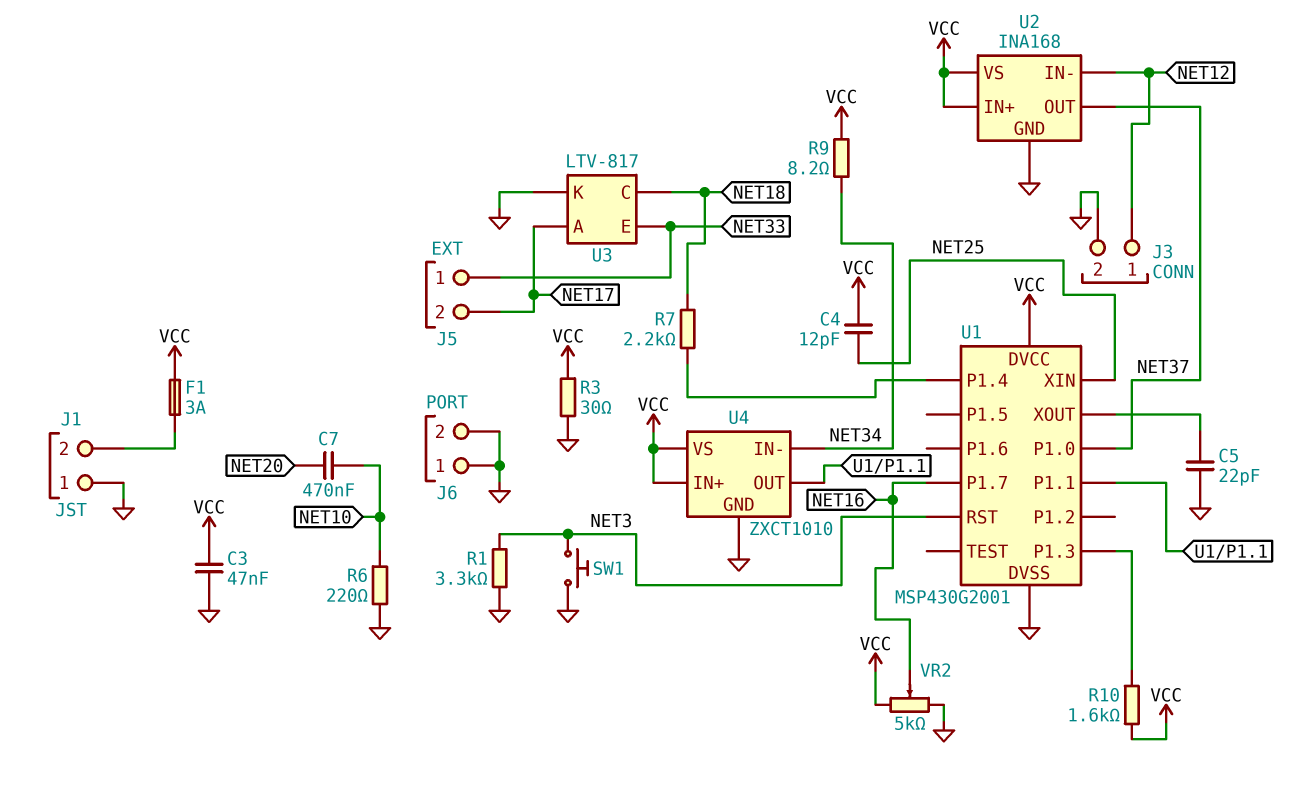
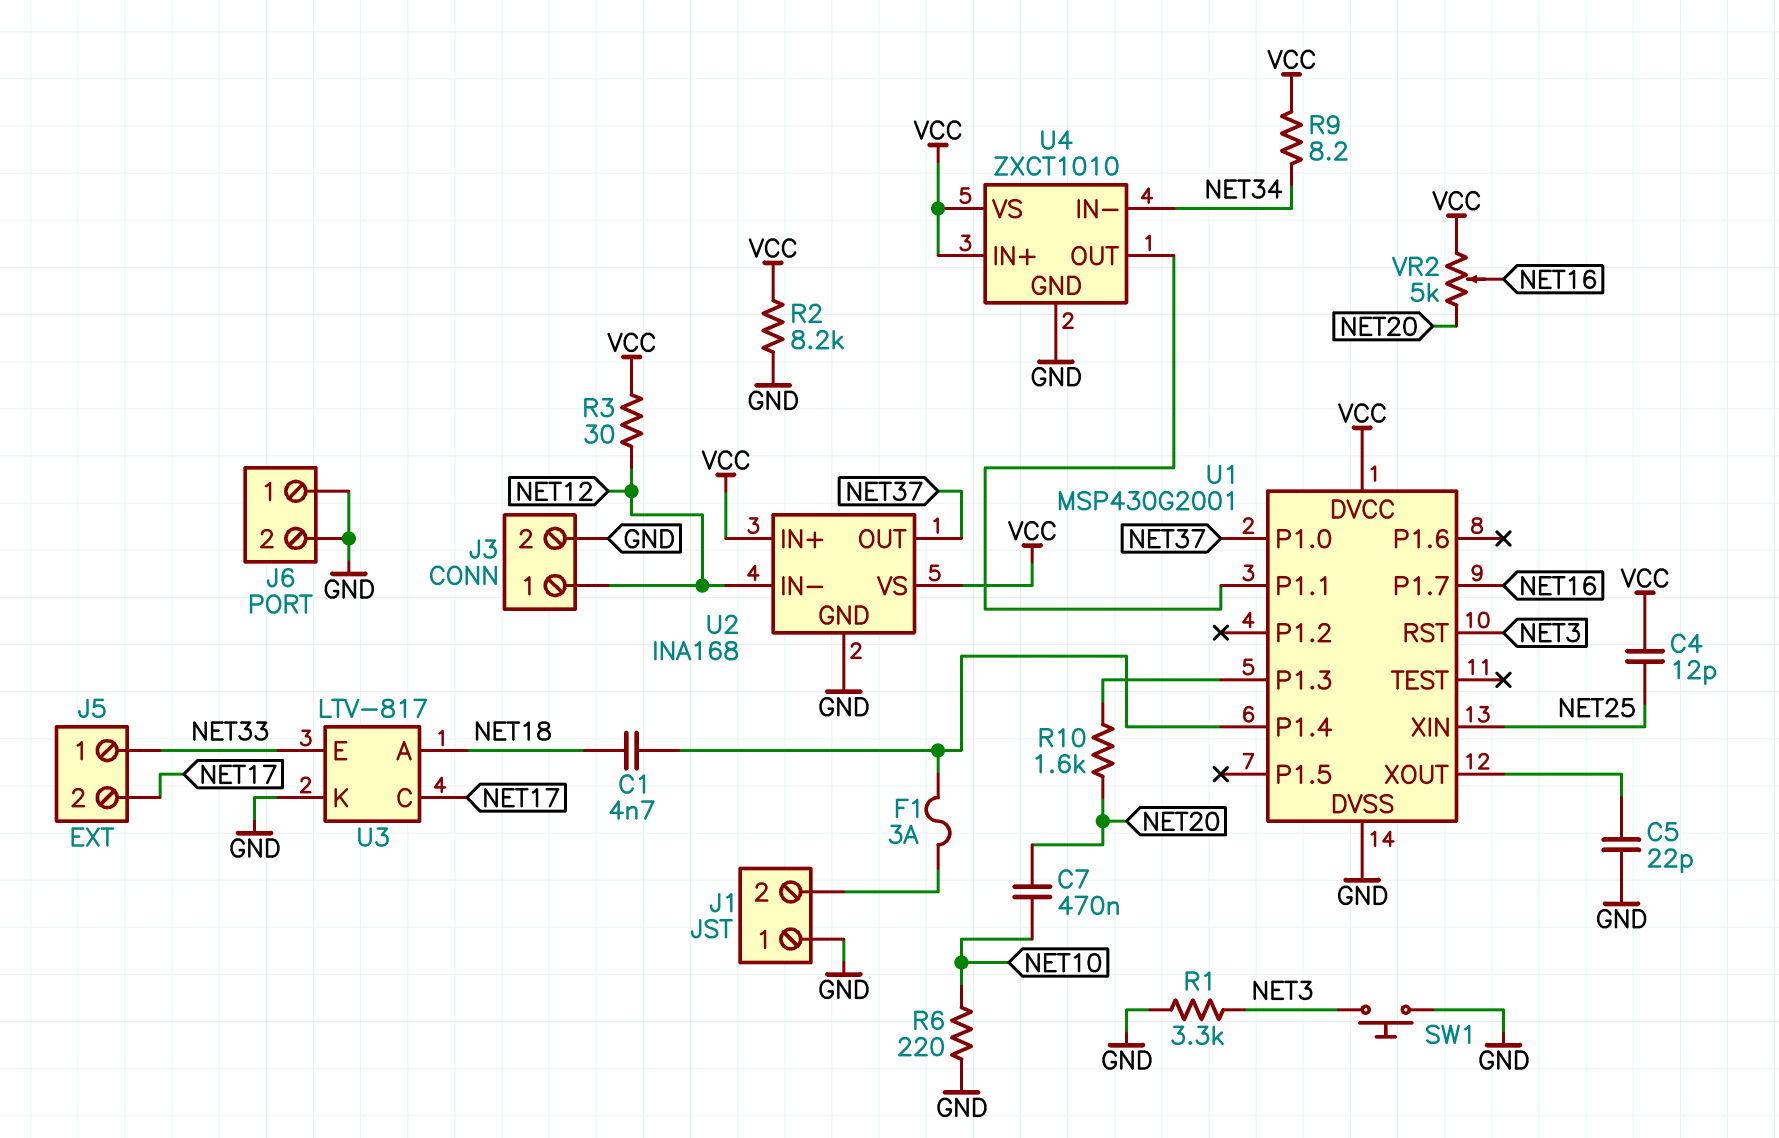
C1: none -> 4.7nF (NET18, U1/P1.4)
C3: 47nF (GND, VCC) -> none
F1: 3A (J1/2, VCC) -> 3A (J1/2, U1/P1.4)
R2: none -> 8.2k (GND, VCC)
R3: 30 (GND, VCC) -> 30 (NET12, VCC)
R7: 2.2k (NET18, U1/P1.4) -> none
R10: 1.6k (U1/P1.3, VCC) -> 1.6k (NET20, U1/P1.3)
U3 pin A: NET17 -> NET18
U3 pin C: NET18 -> NET17
VR2: 5k (GND, VCC, wiper NET16) -> 5k (NET20, VCC, wiper NET16)

